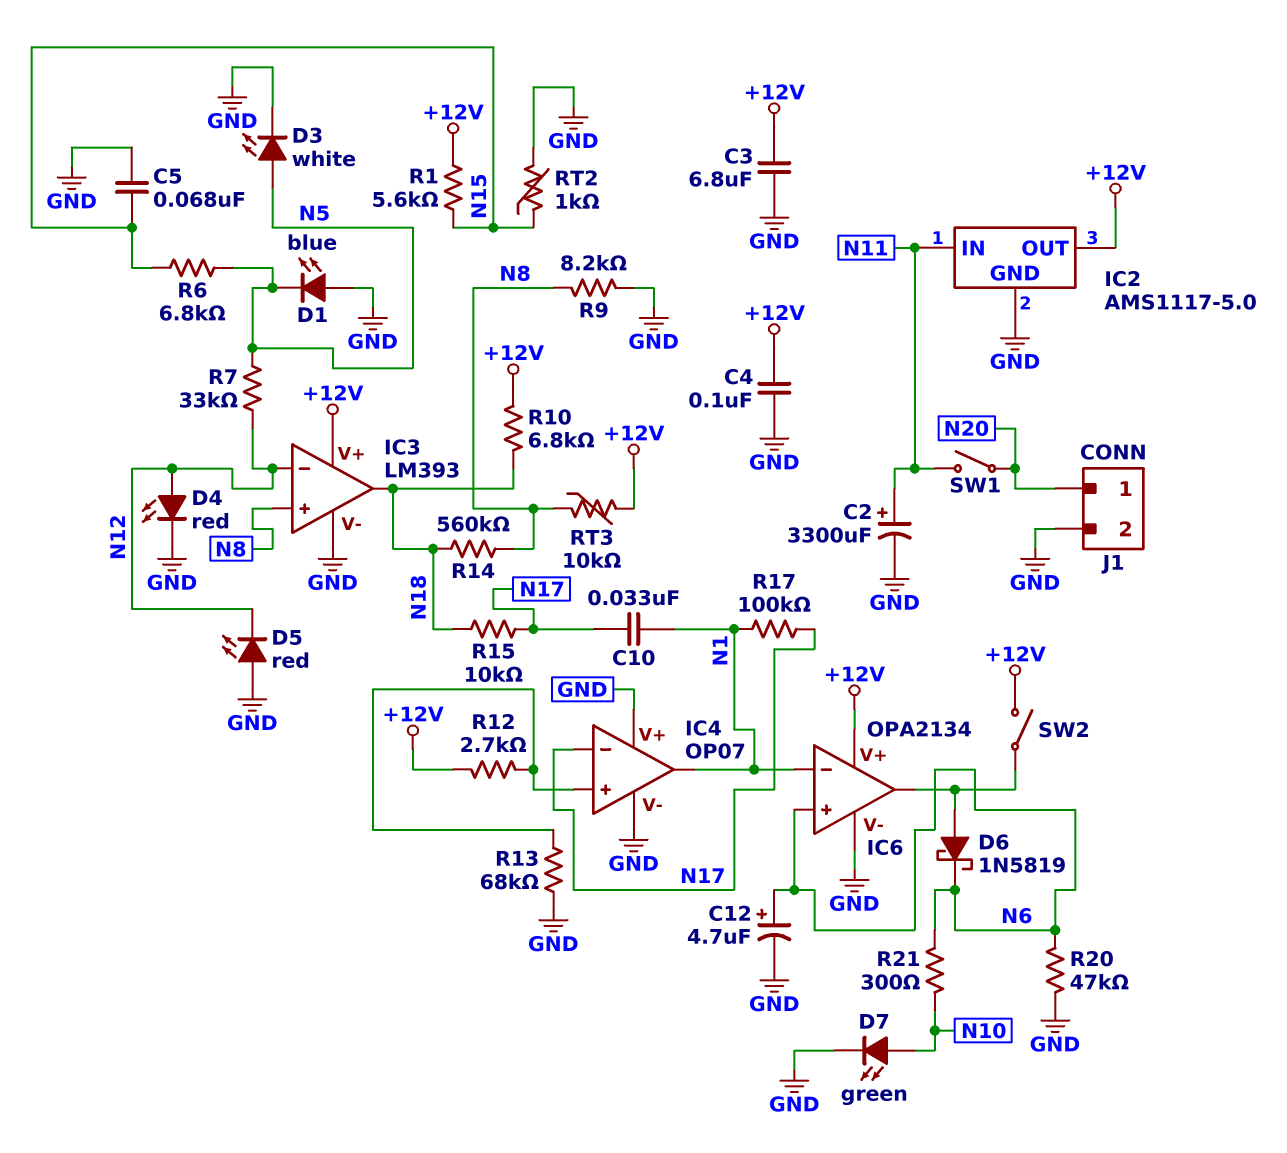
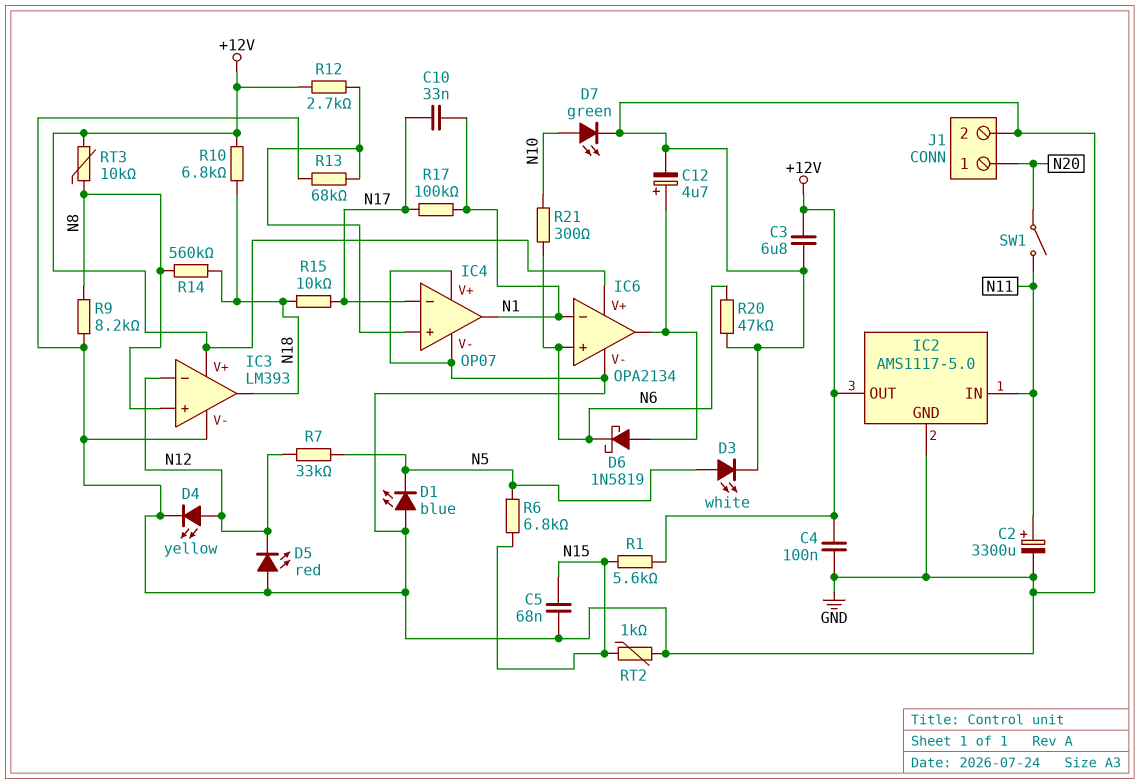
C12: 4.7uF (plus N6, minus GND) -> 4.7uF (plus IC6/out, minus GND)
D4: LED red (A N12, K GND) -> LED yellow (A N12, K GND)
SW2: switch (+12V, IC6/out) -> none

